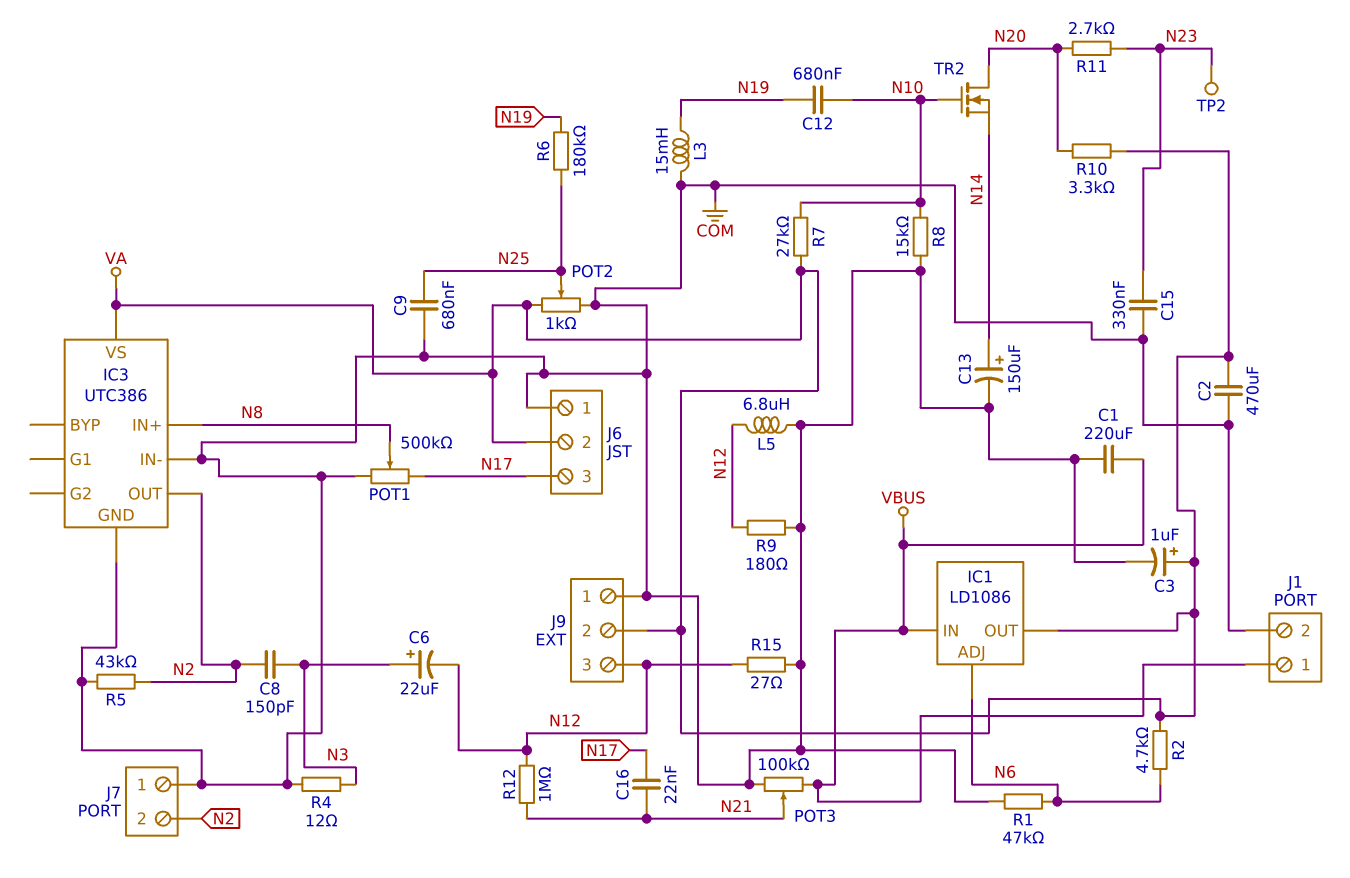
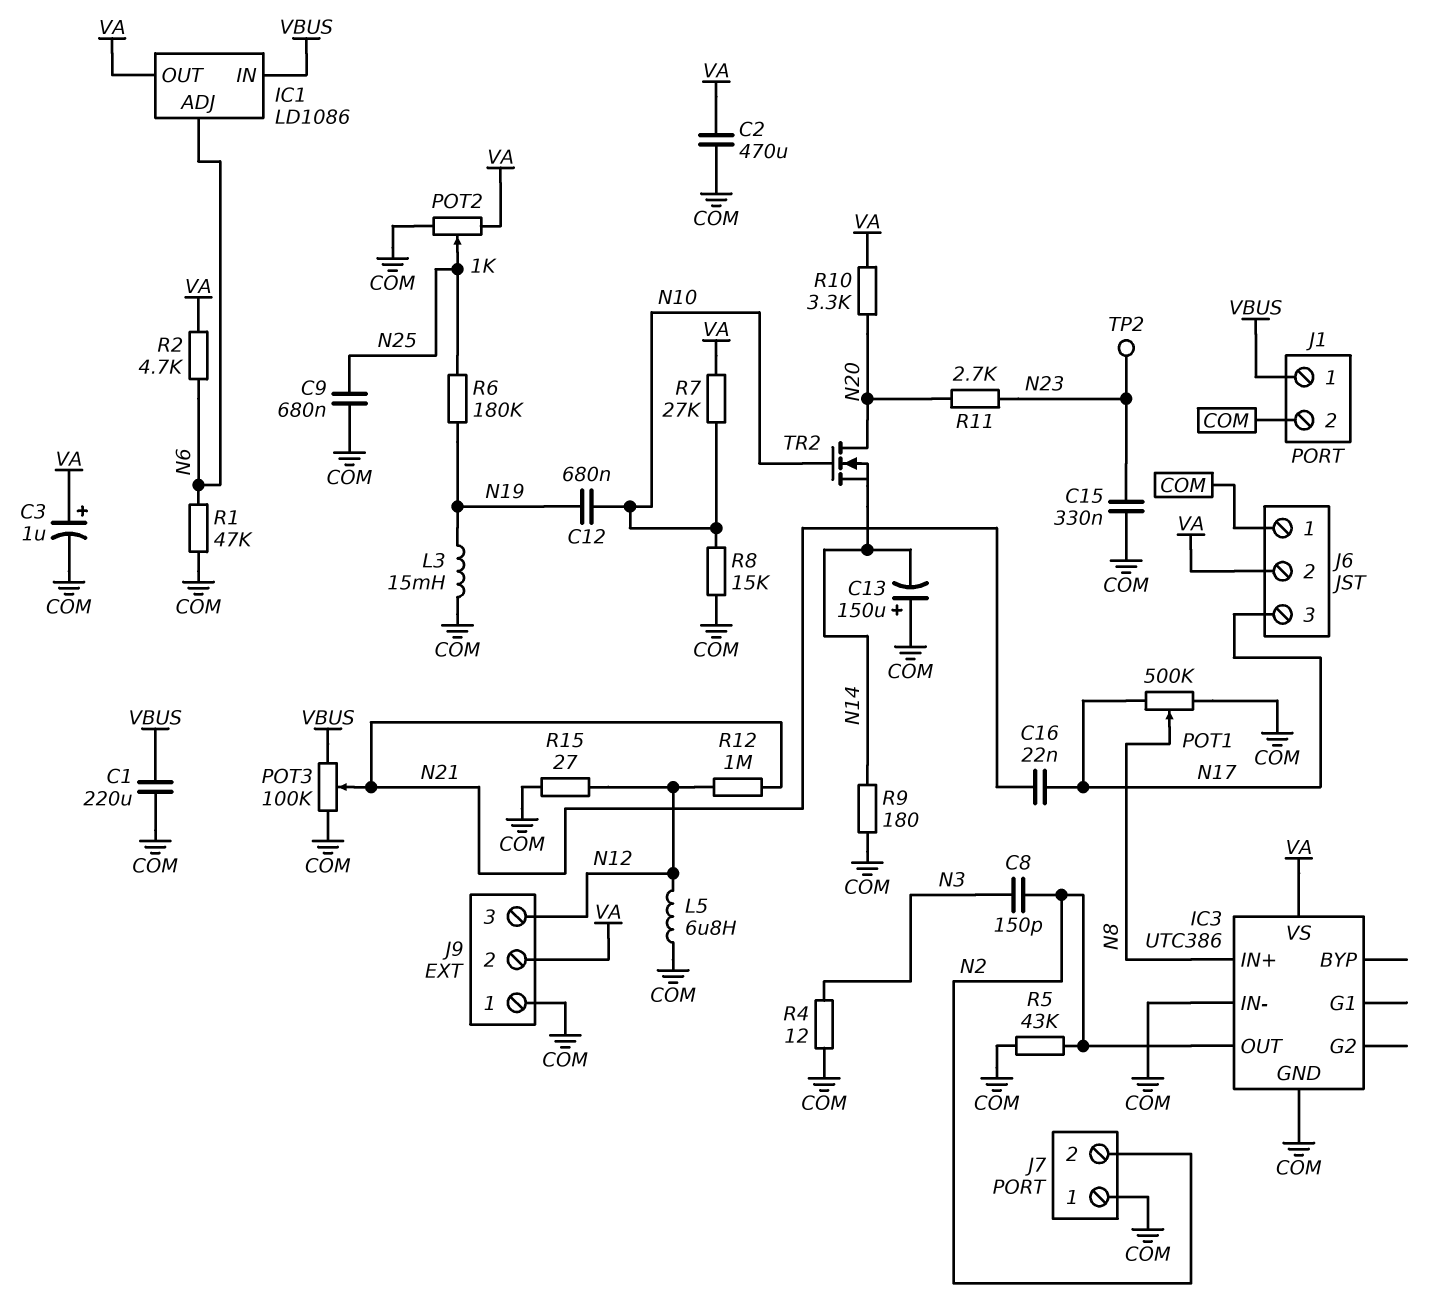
C6: 22uF (plus N3, minus N12) -> none
C13: 150uF (plus N14, minus COM) -> 150uF (plus COM, minus N14)
R9: 180 (COM, N12) -> 180 (COM, N14)

